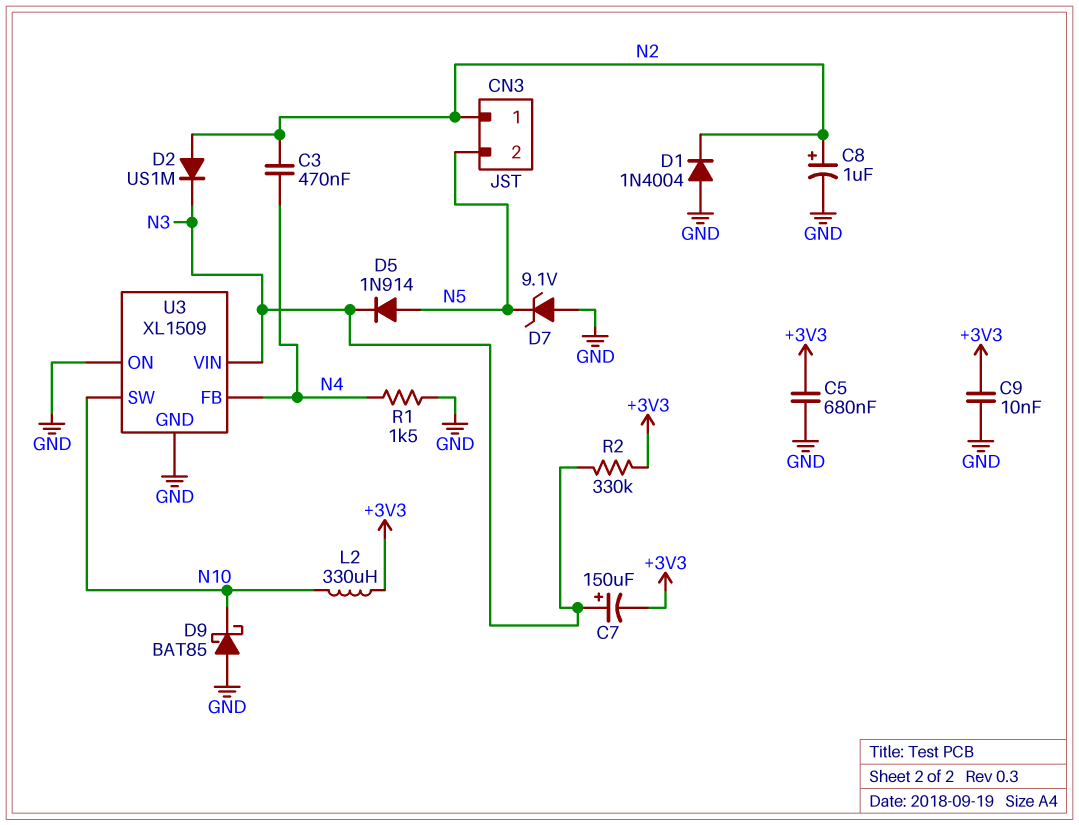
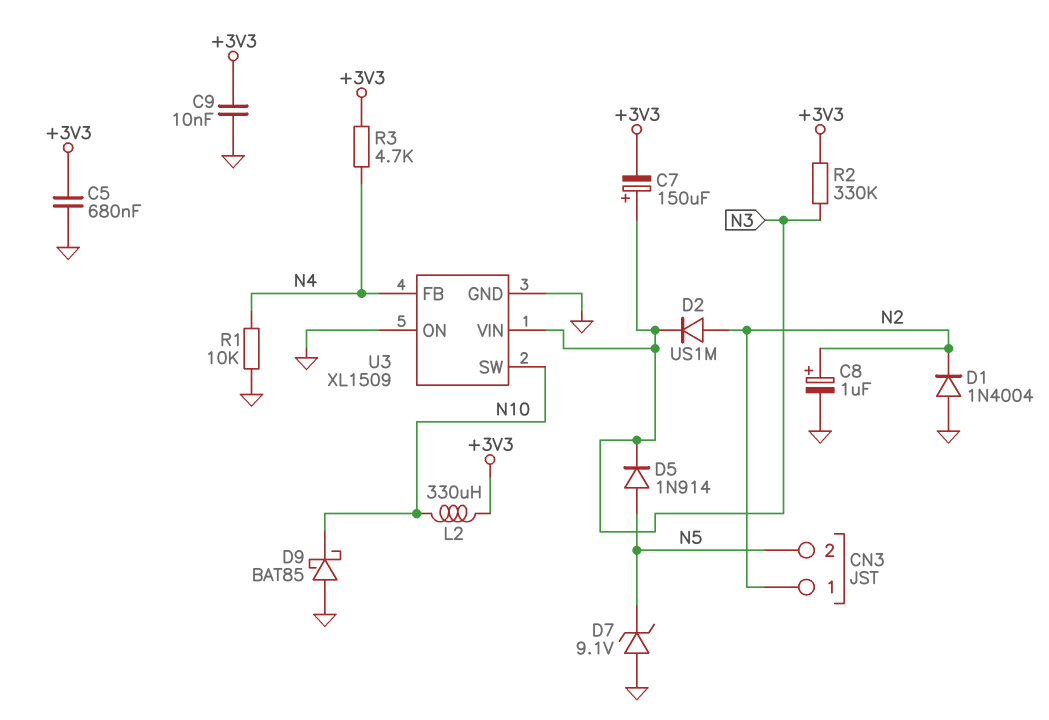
C3: 470nF (N2, N4) -> none
R1: 1.5k (GND, N4) -> 10k (GND, N4)
R3: none -> 4.7k (+3V3, N4)

